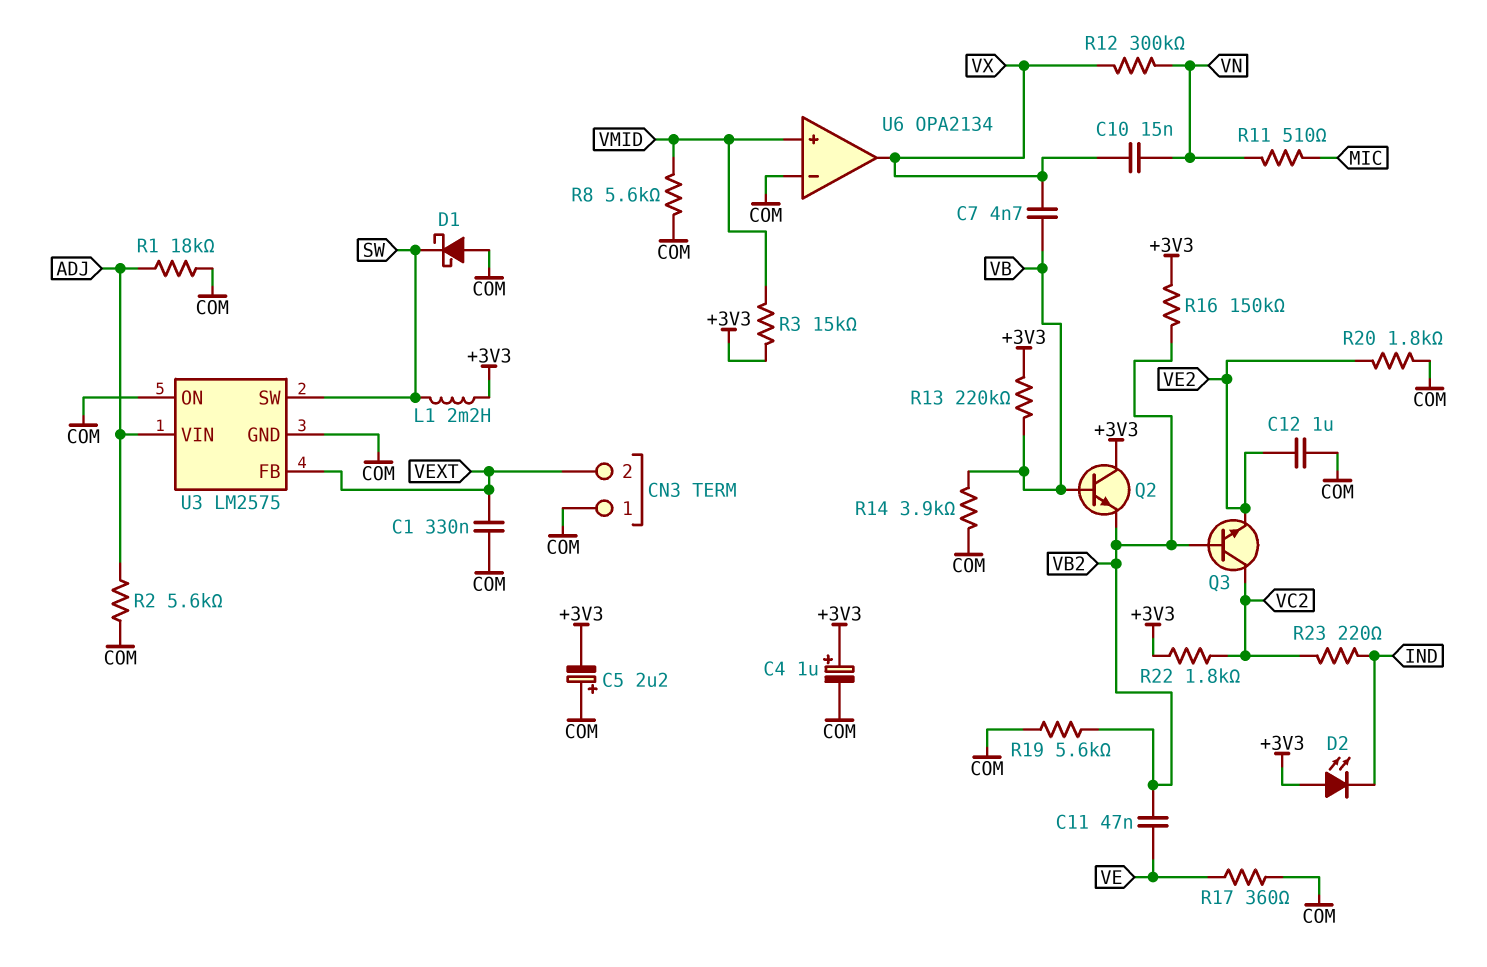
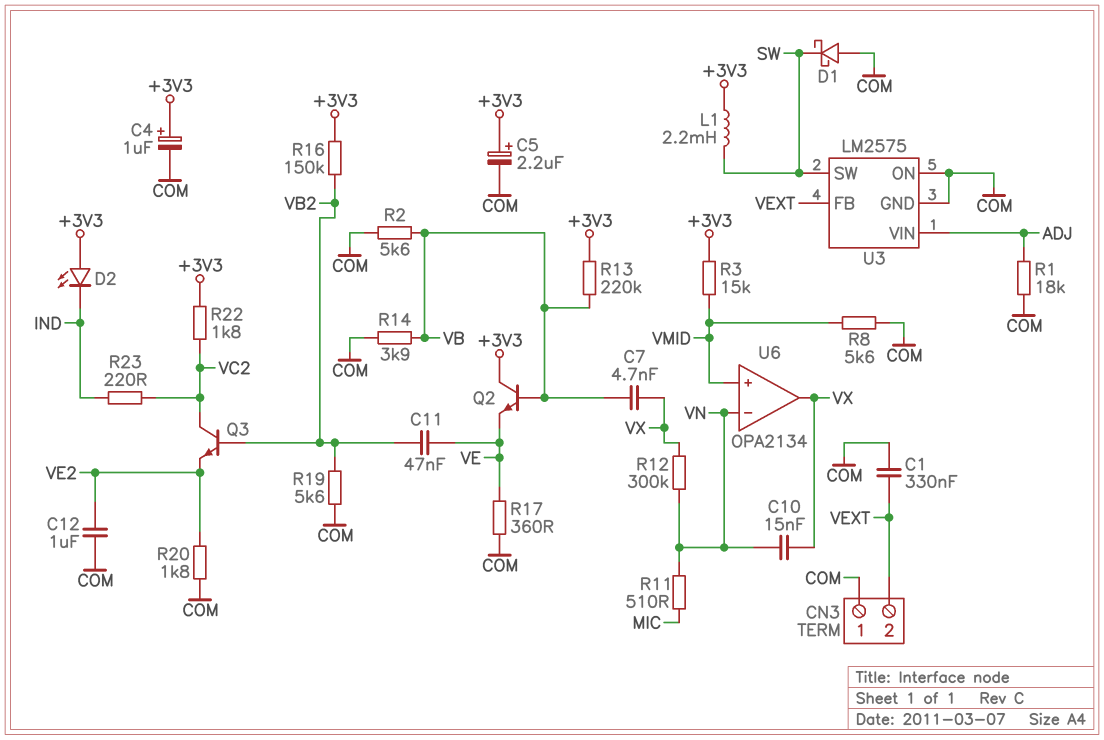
C5: 2.2uF (plus COM, minus +3V3) -> 2.2uF (plus +3V3, minus COM)
Q2: NPN (B VB, C +3V3, E VB2) -> NPN (B VB, C +3V3, E VE)
R2: 5.6k (ADJ, COM) -> 5.6k (COM, VB)
U6 pin in-: COM -> VN

